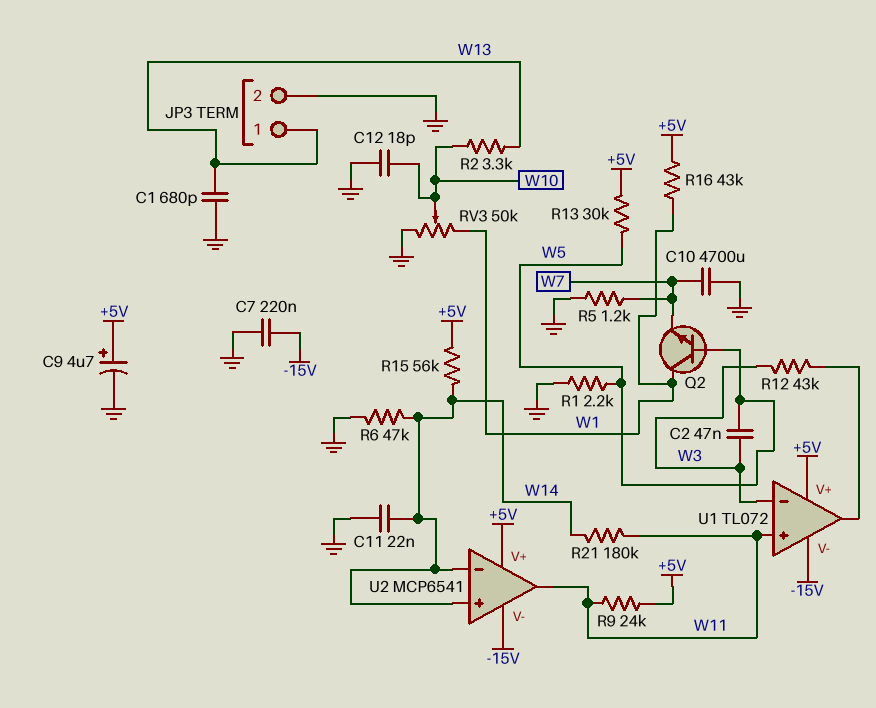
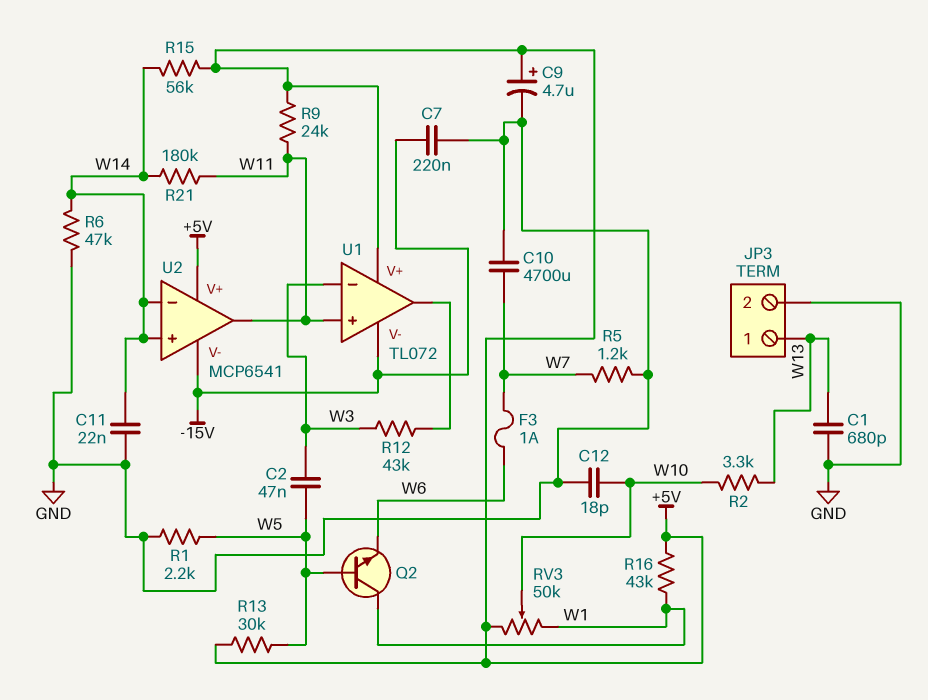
F3: none -> 1A (W6, W7)
Q2: NPN (B W5, C W1, E W7) -> NPN (B W5, C W1, E W6)
RV3: 50k (GND, W1, wiper W10) -> 50k (+5V, W1, wiper W10)

